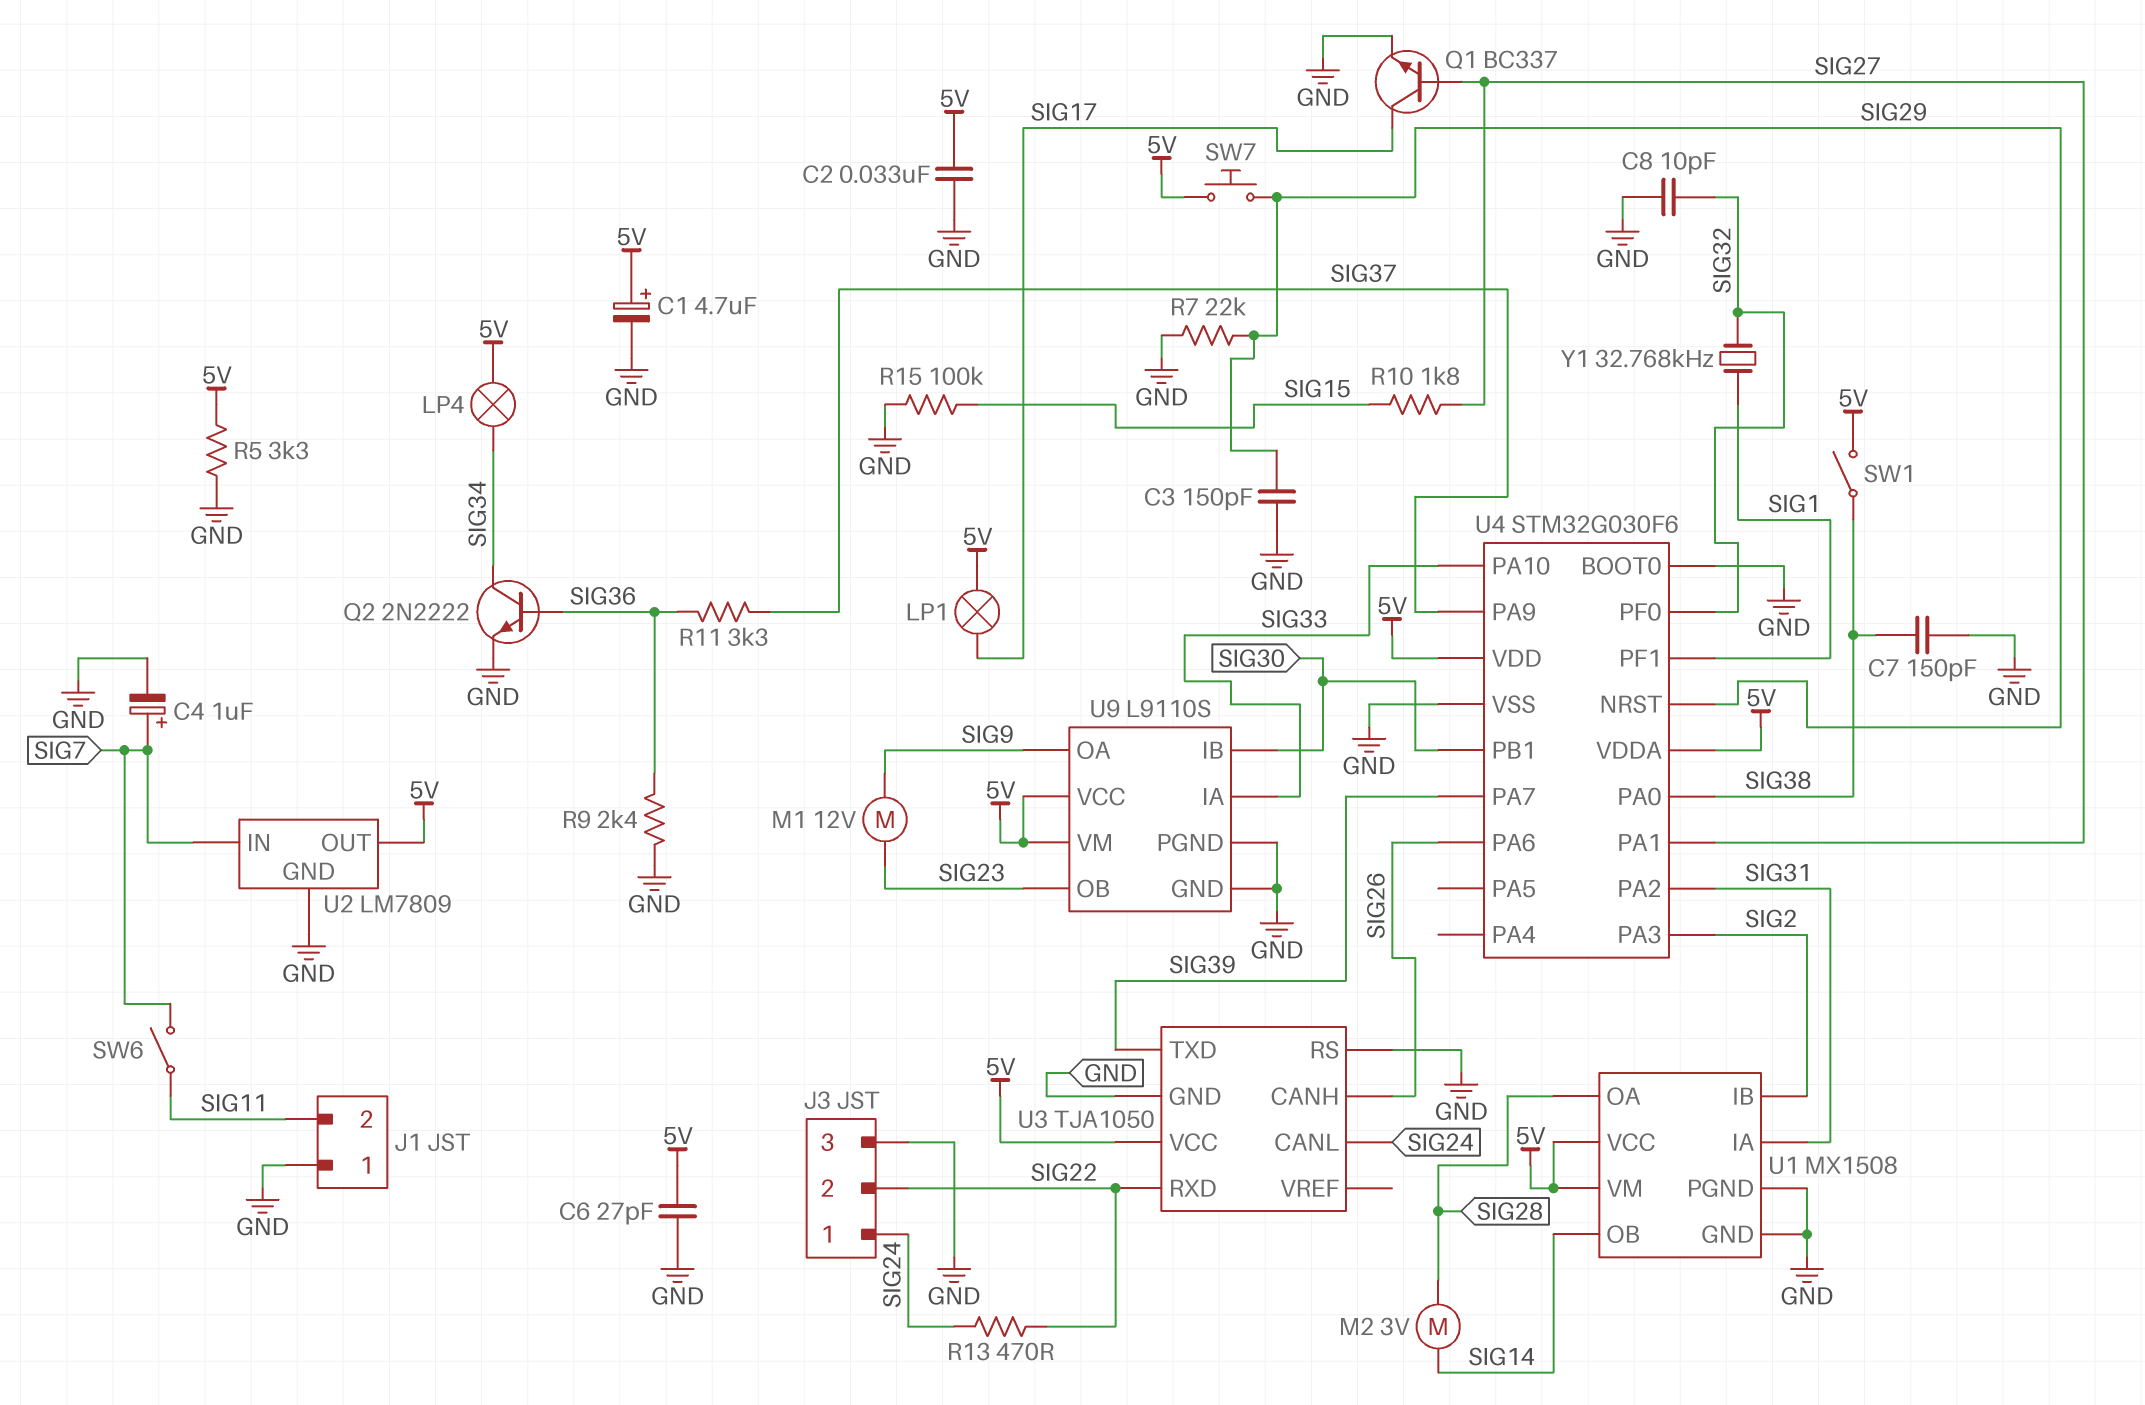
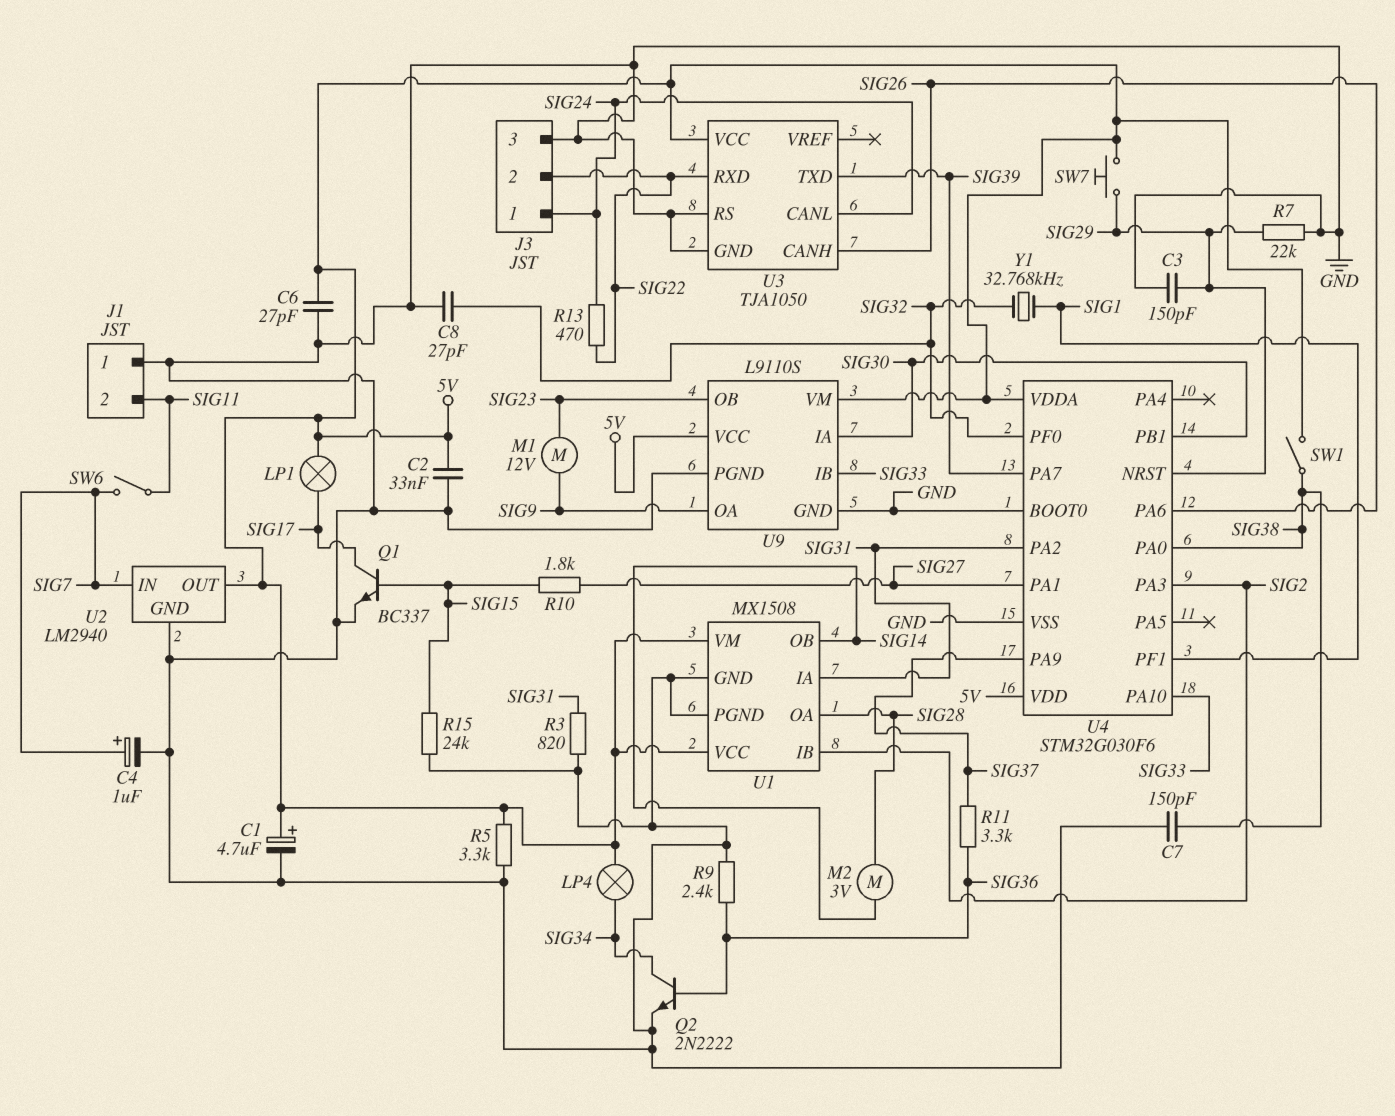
C8: 10pF (GND, SIG32) -> 27pF (GND, SIG32)
Q1: NPN BC337 (B SIG27, C SIG17, E GND) -> NPN BC337 (B SIG15, C SIG17, E GND)
R3: none -> 820 (GND, SIG31)
R15: 100k (GND, SIG15) -> 24k (GND, SIG15)
U2: LM7809 -> LM2940
U9 pin IA: SIG33 -> SIG30
U9 pin IB: SIG30 -> SIG33

